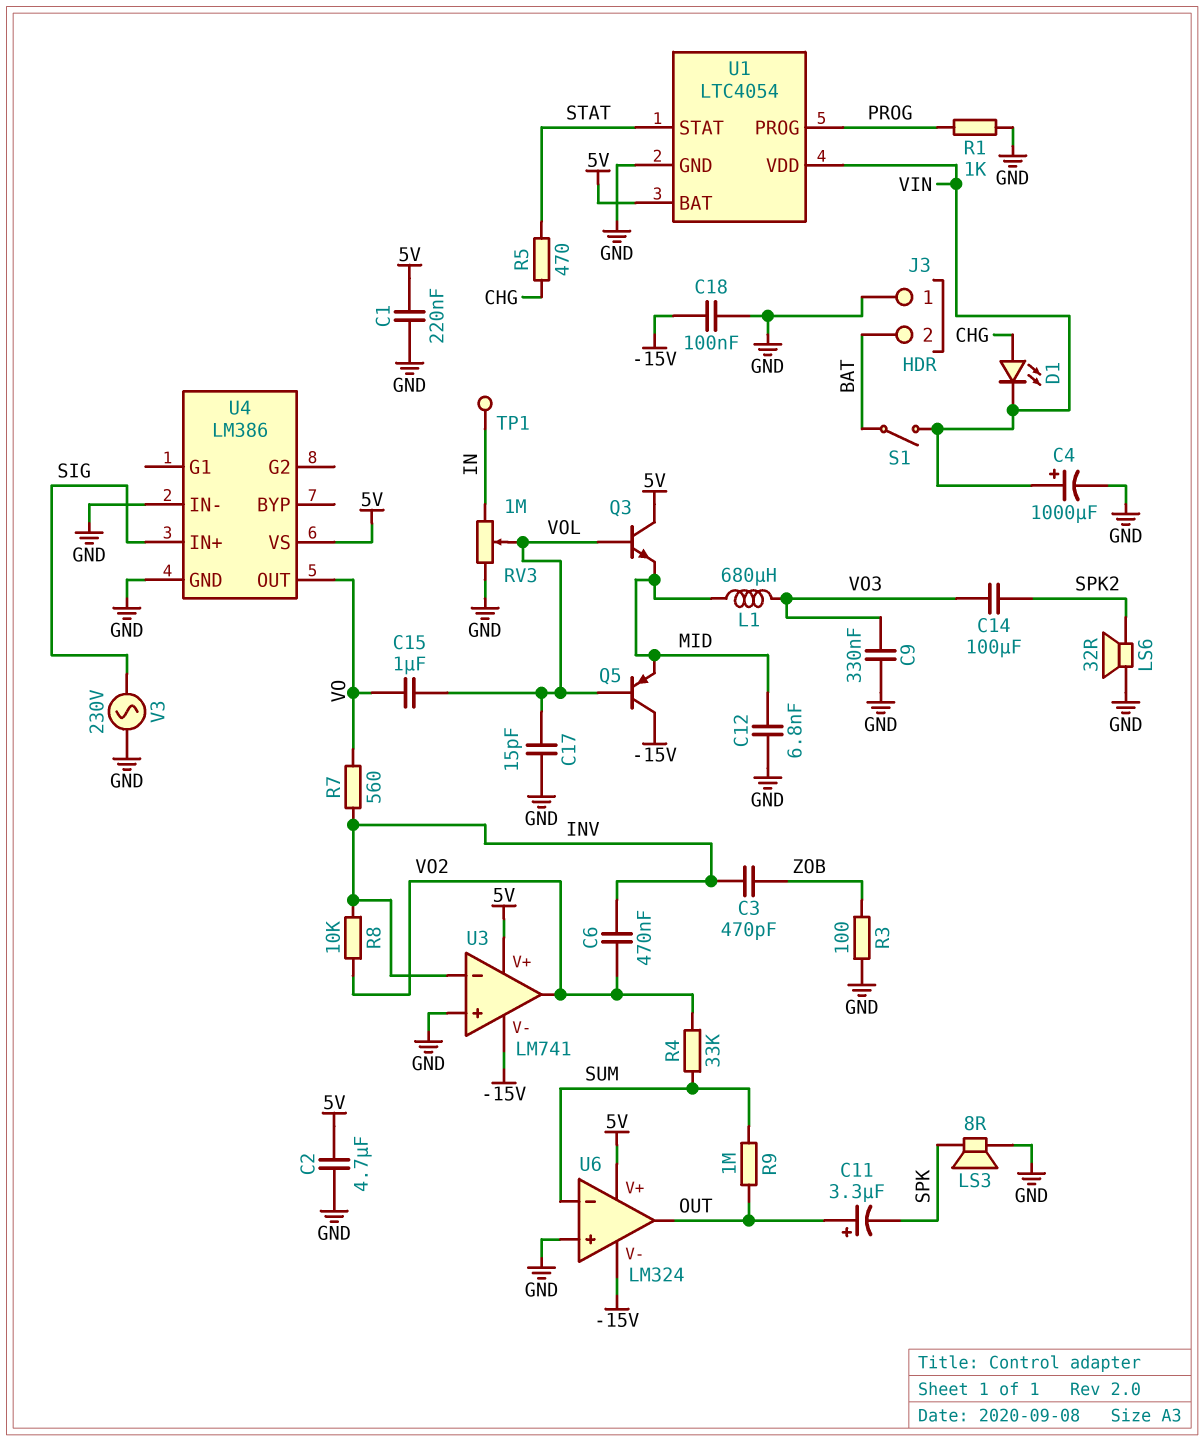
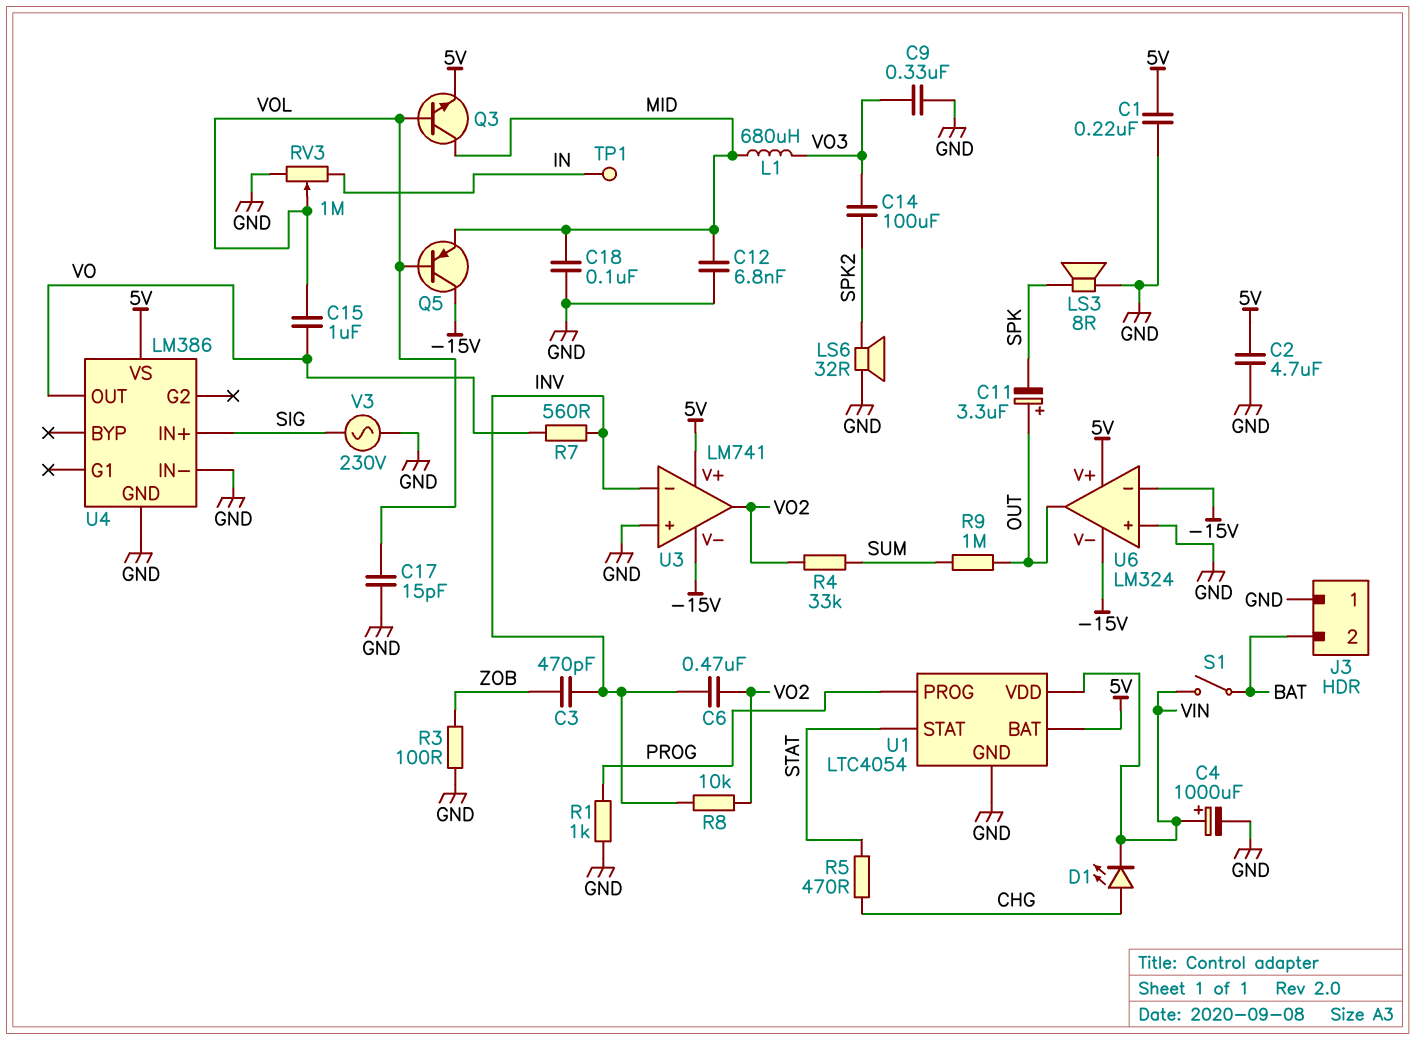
C18: 100nF (-15V, GND) -> 100nF (GND, MID)
Q3: NPN (B VOL, C 5V, E MID) -> NPN (B VOL, C MID, E 5V)
U6 pin in-: SUM -> -15V

